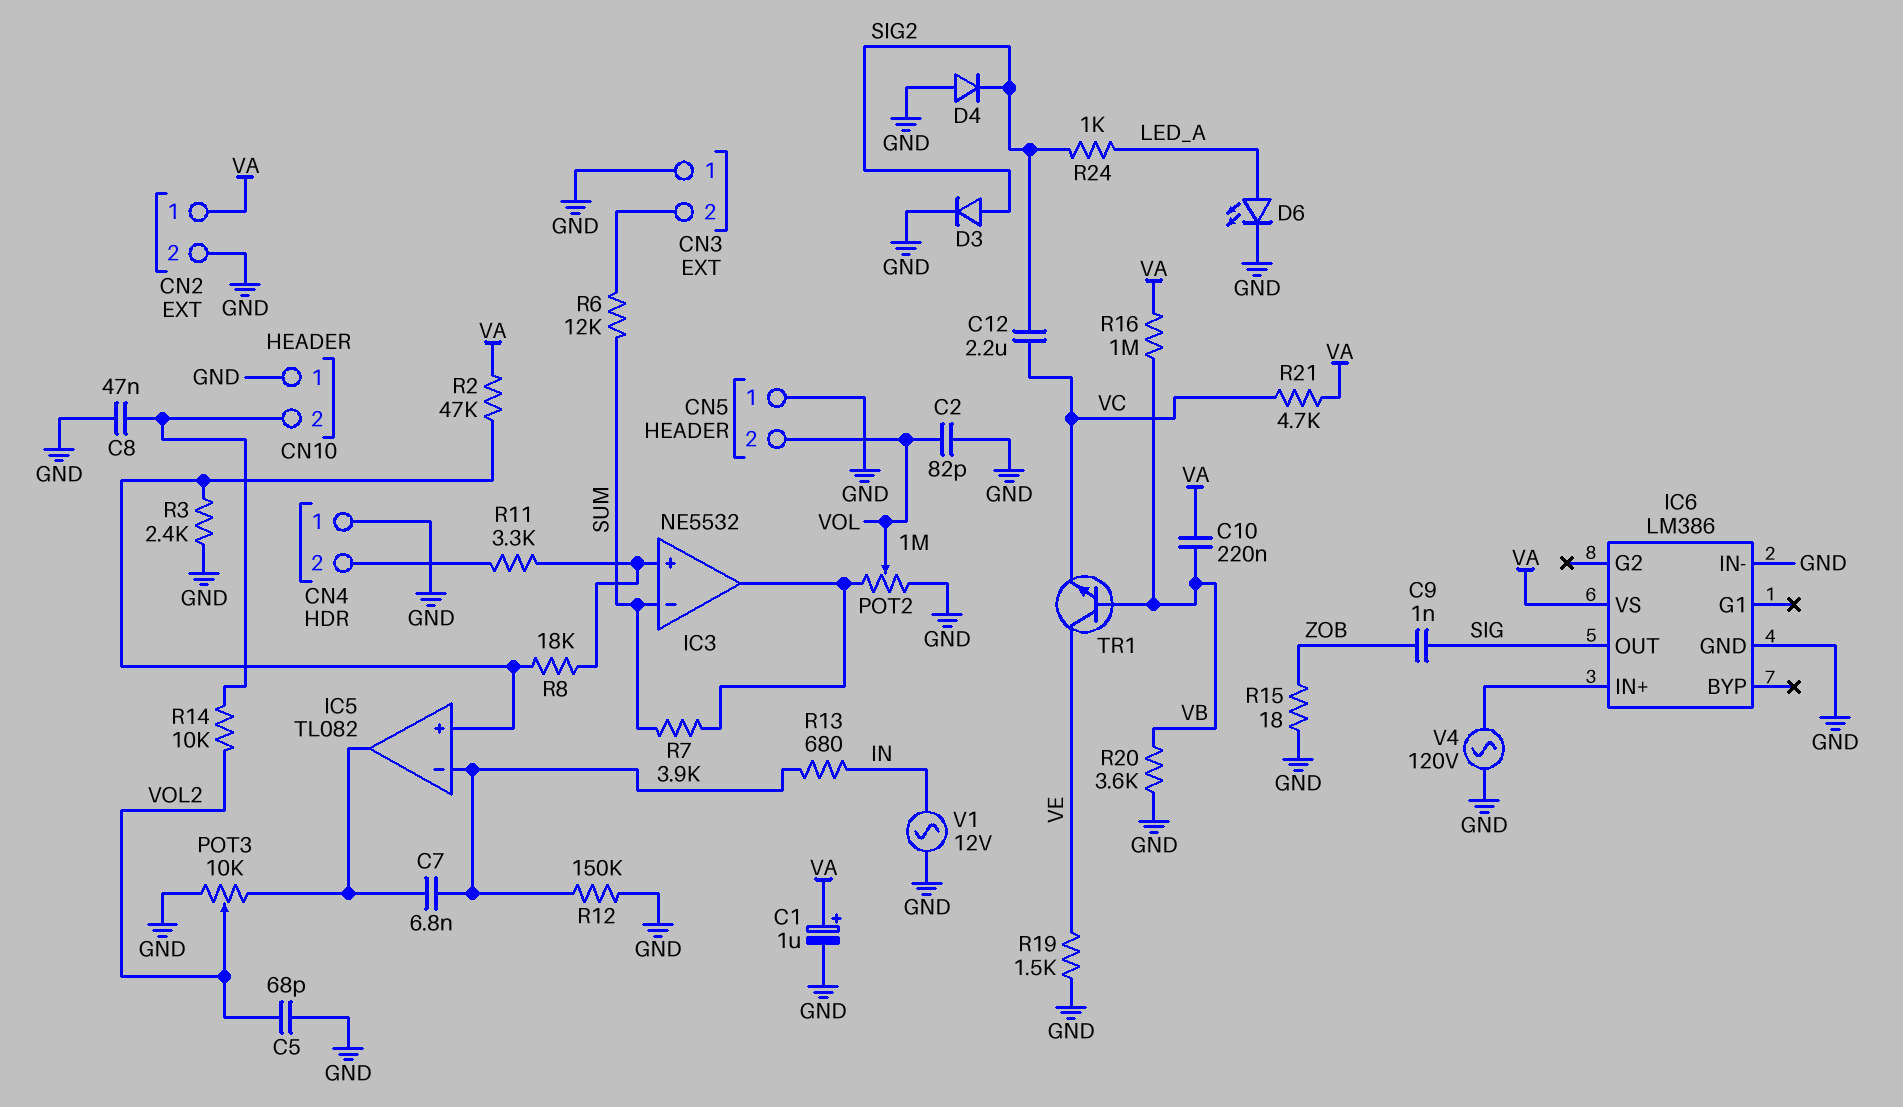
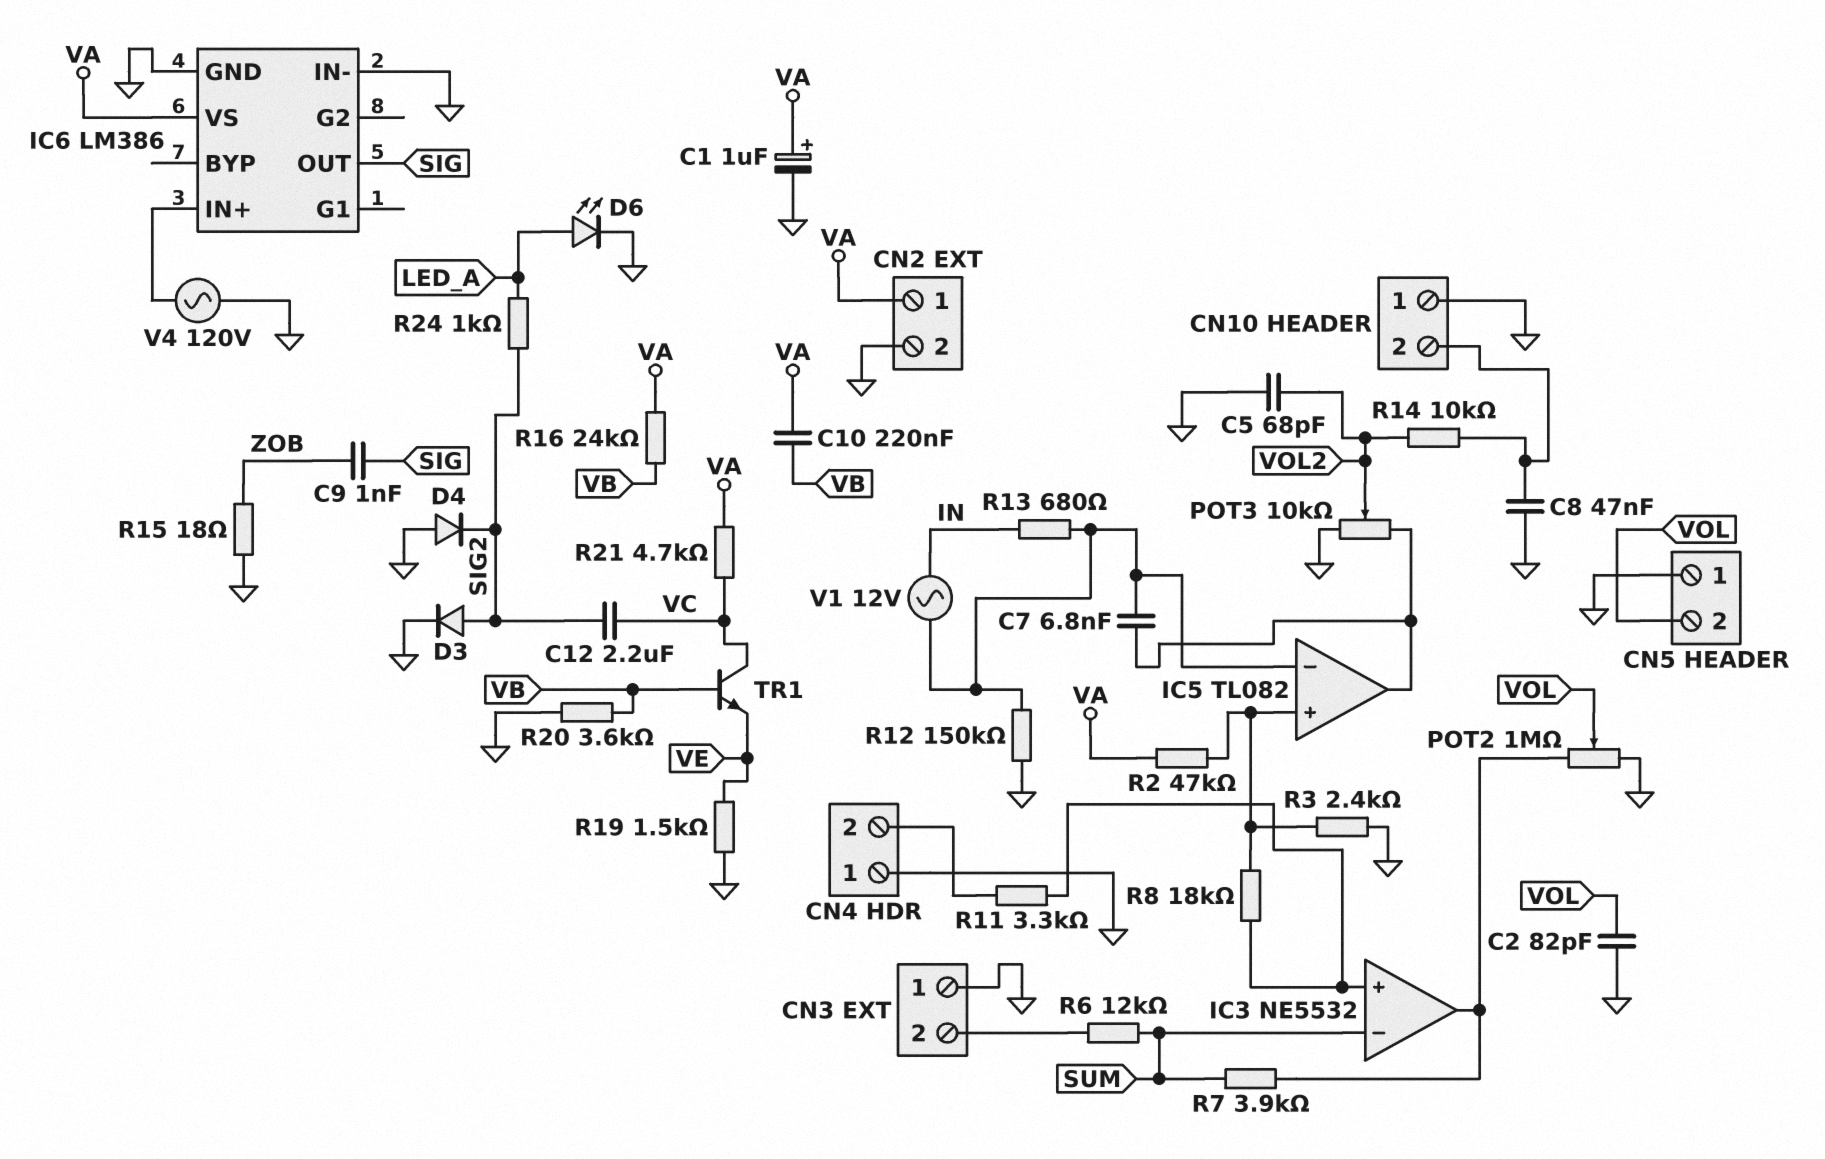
R16: 1M (VA, VB) -> 24k (VA, VB)
TR1: NPN (B VB, C VE, E VC) -> NPN (B VB, C VC, E VE)
V1: AC 12V (GND, IN) -> AC 12V (IC5/in-, IN)

